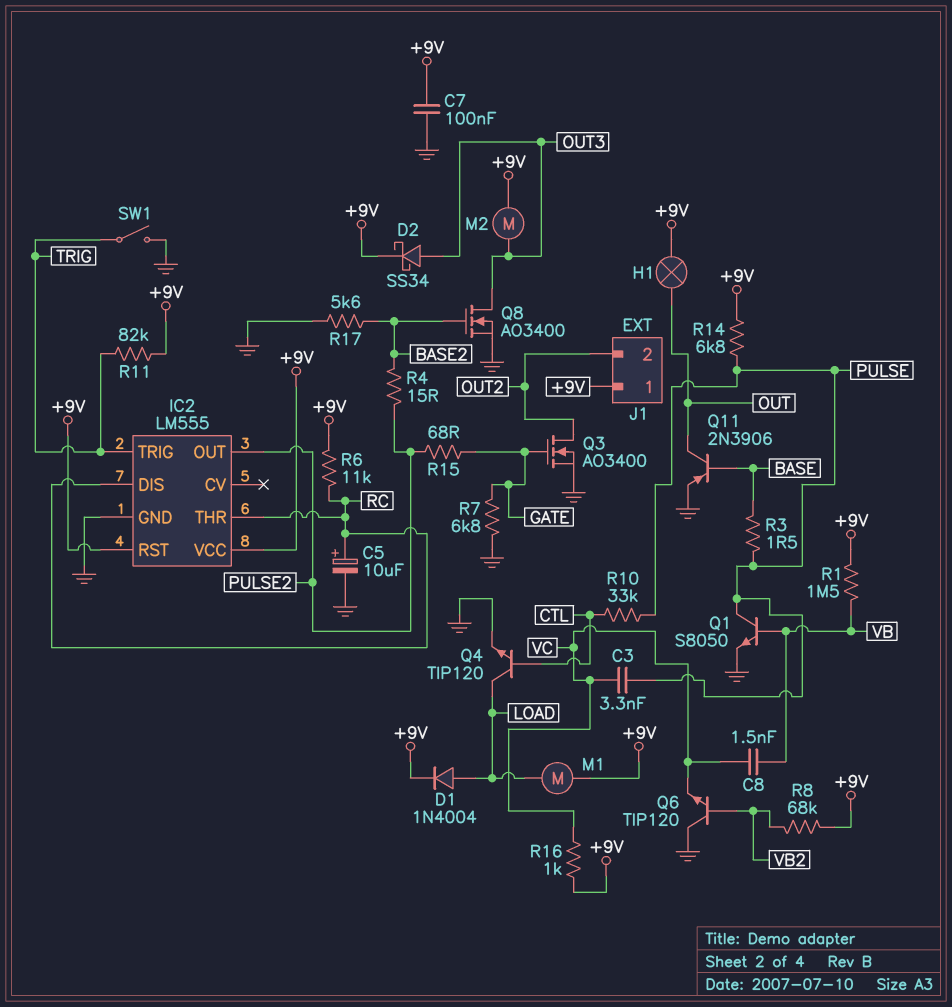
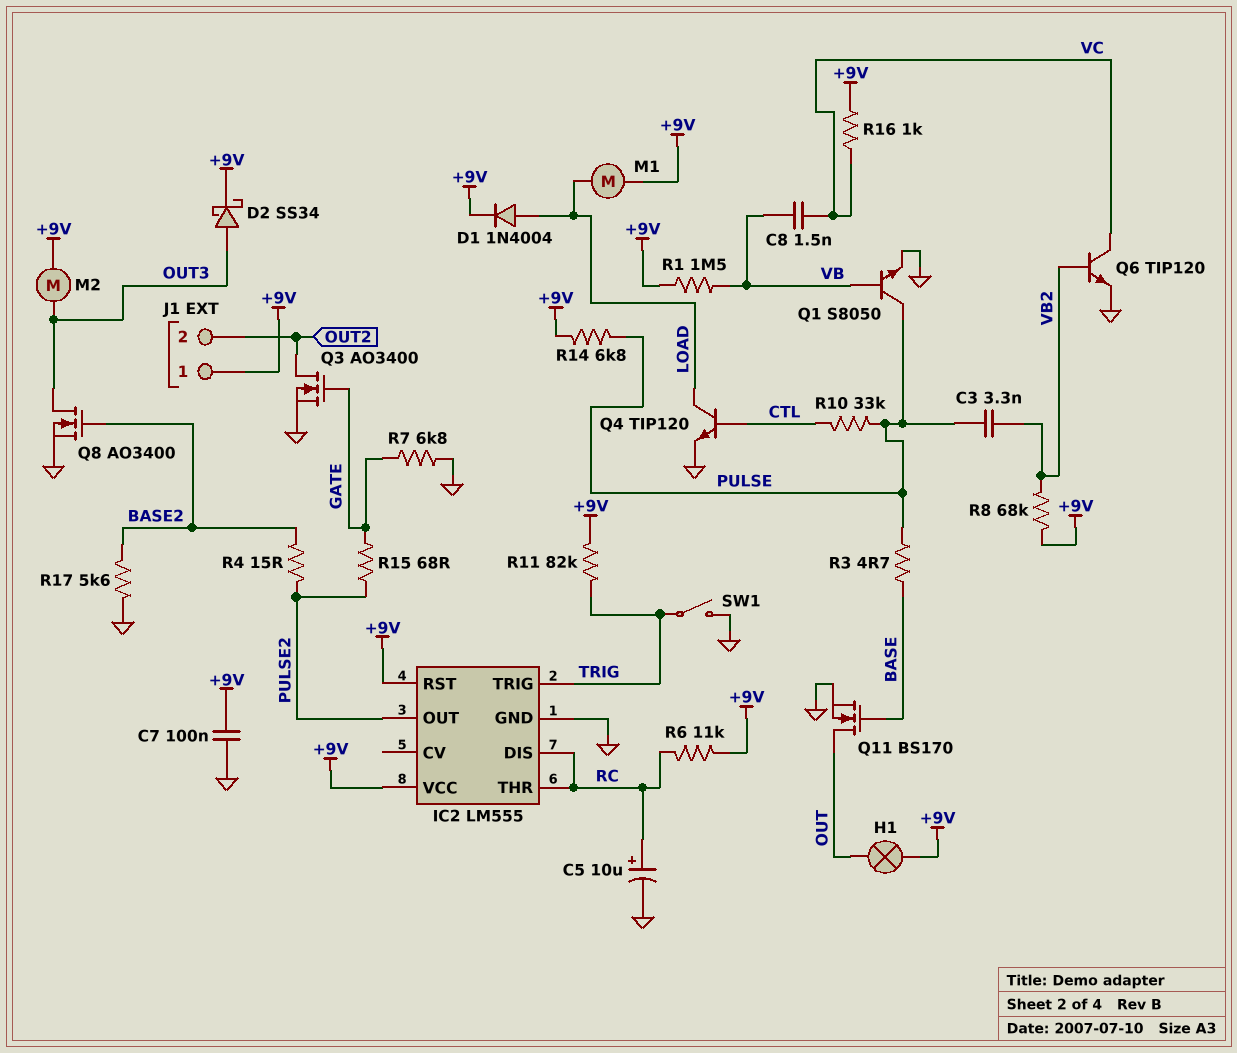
C3: 3.3nF (PULSE, VC) -> 3.3nF (PULSE, VB2)
Q6: NPN TIP120 (B VB2, C GND, E VC) -> NPN TIP120 (B VB2, C VC, E GND)
Q11: PNP 2N3906 (B BASE, C OUT, E GND) -> NMOS BS170 (G BASE, D OUT, S GND)
R3: 1.5 (BASE, PULSE) -> 4.7 (BASE, PULSE)

